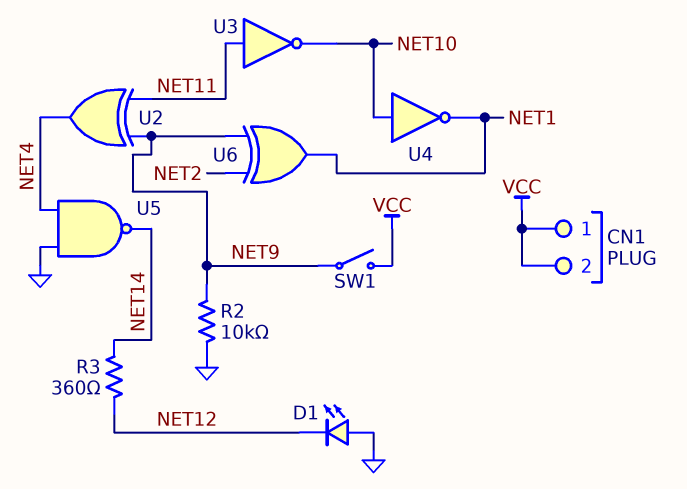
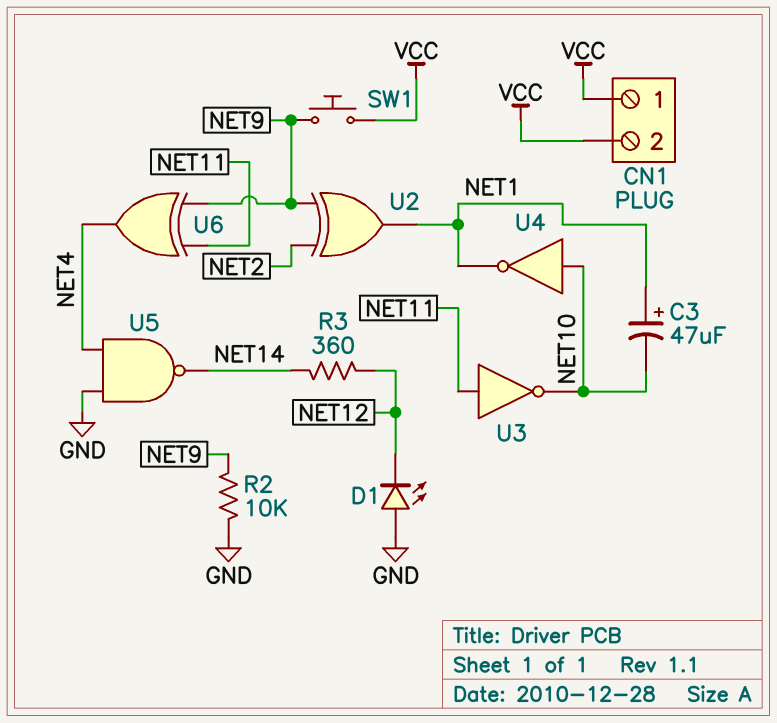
C3: none -> 47uF (plus NET1, minus NET10)
SW1: switch (NET9, VCC) -> button (NET9, VCC)
U2: XOR (in NET9, in NET11, out NET4) -> XOR (in NET2, in NET9, out NET1)
U6: XOR (in NET2, in NET9, out NET1) -> XOR (in NET9, in NET11, out NET4)

